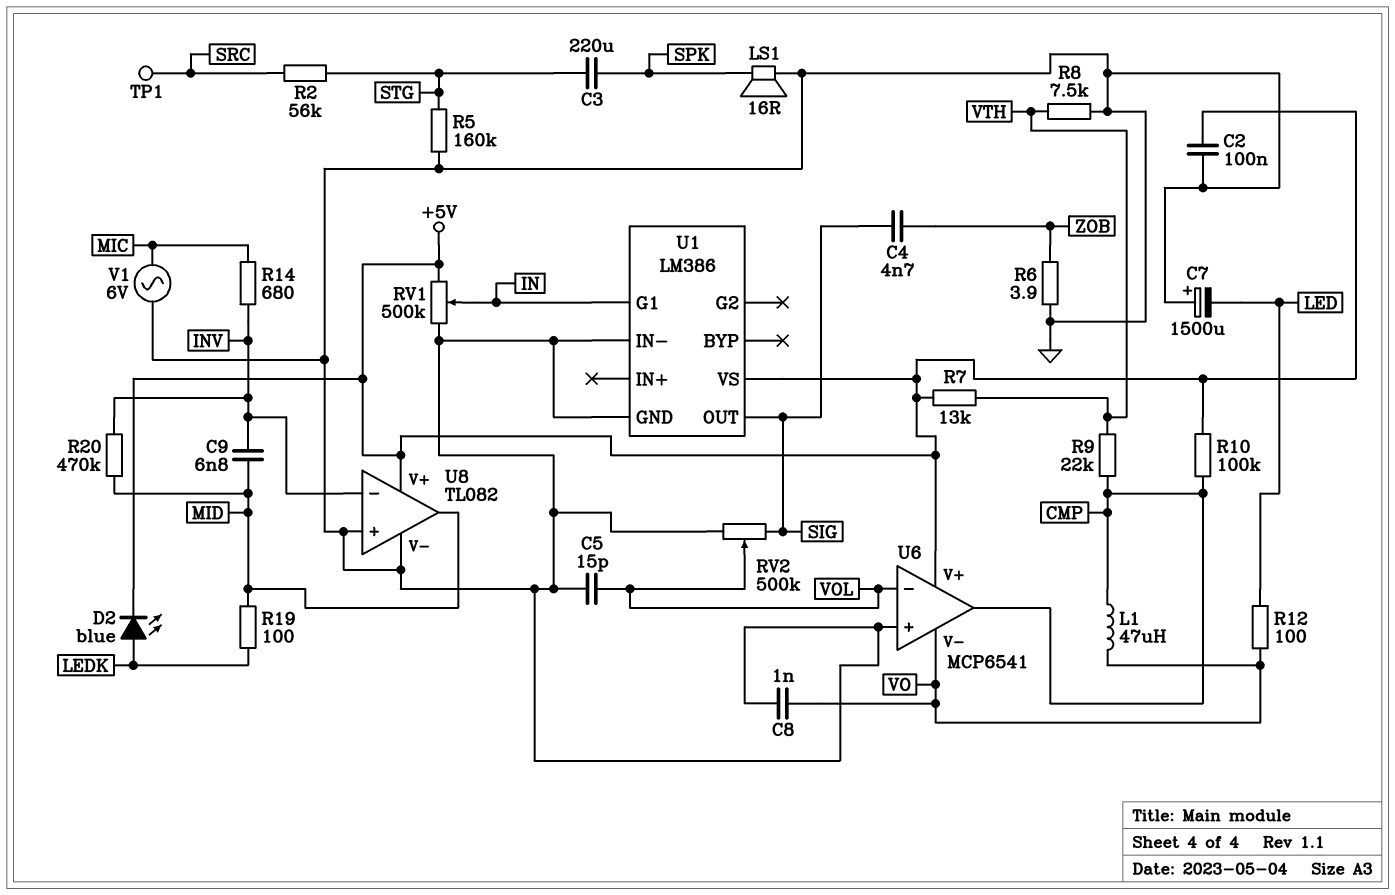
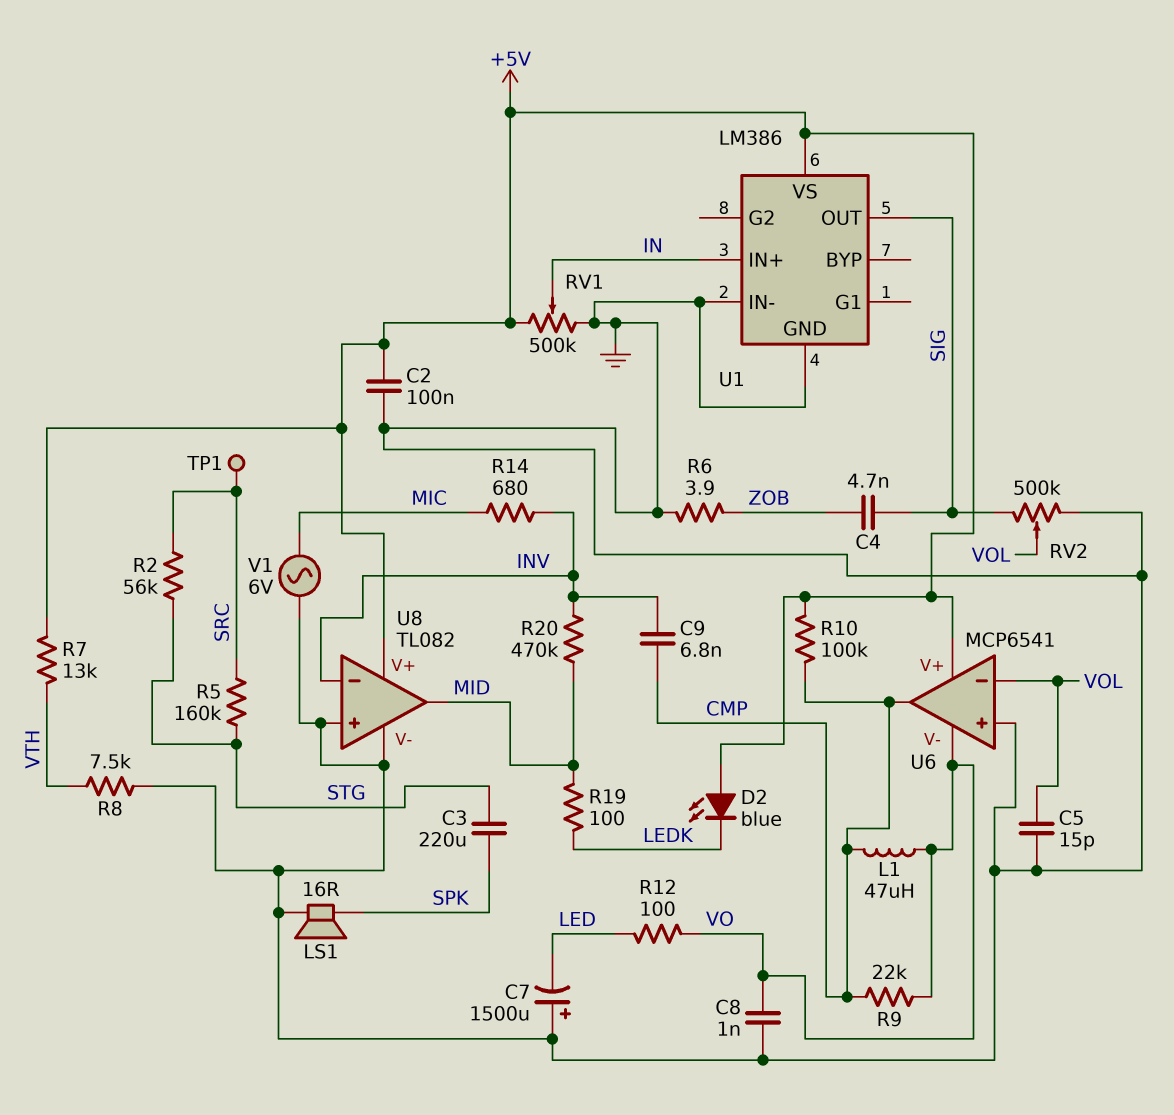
C9: 6.8nF (INV, MID) -> 6.8nF (CMP, INV)
D2: LED blue (A LEDK, K +5V) -> LED blue (A +5V, K LEDK)
R5: 160k (GND, STG) -> 160k (SRC, STG)
R9: 22k (CMP, VTH) -> 22k (CMP, VO)
U1 pin G1: IN -> none
U1 pin IN+: none -> IN

